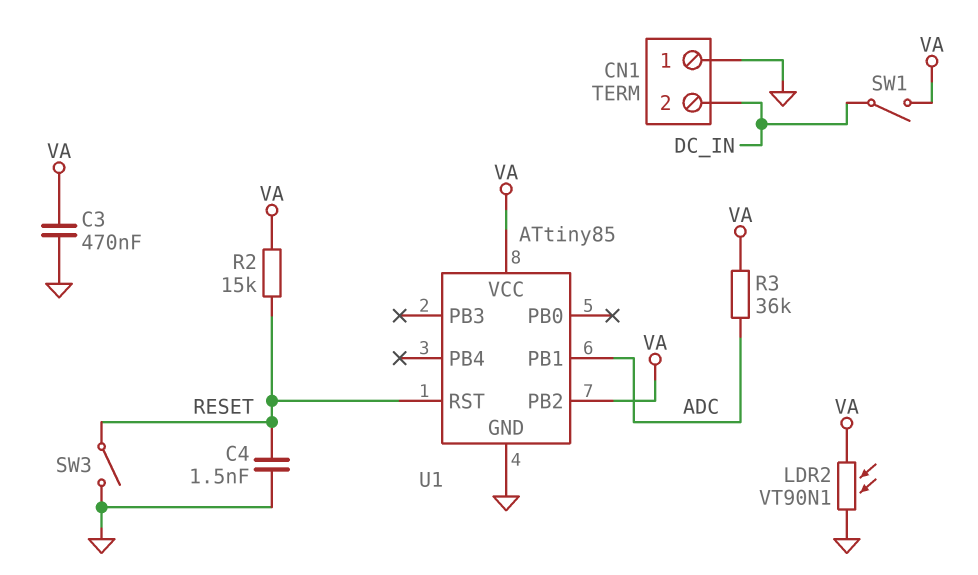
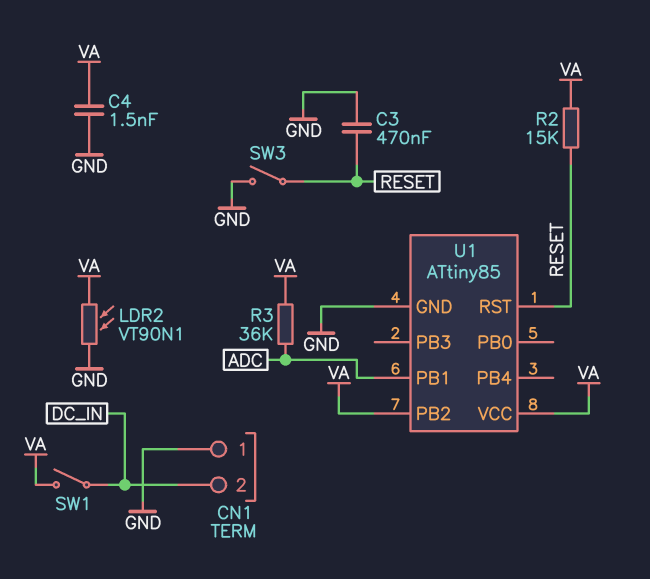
C3: 470nF (GND, VA) -> 470nF (GND, RESET)
C4: 1.5nF (GND, RESET) -> 1.5nF (GND, VA)

